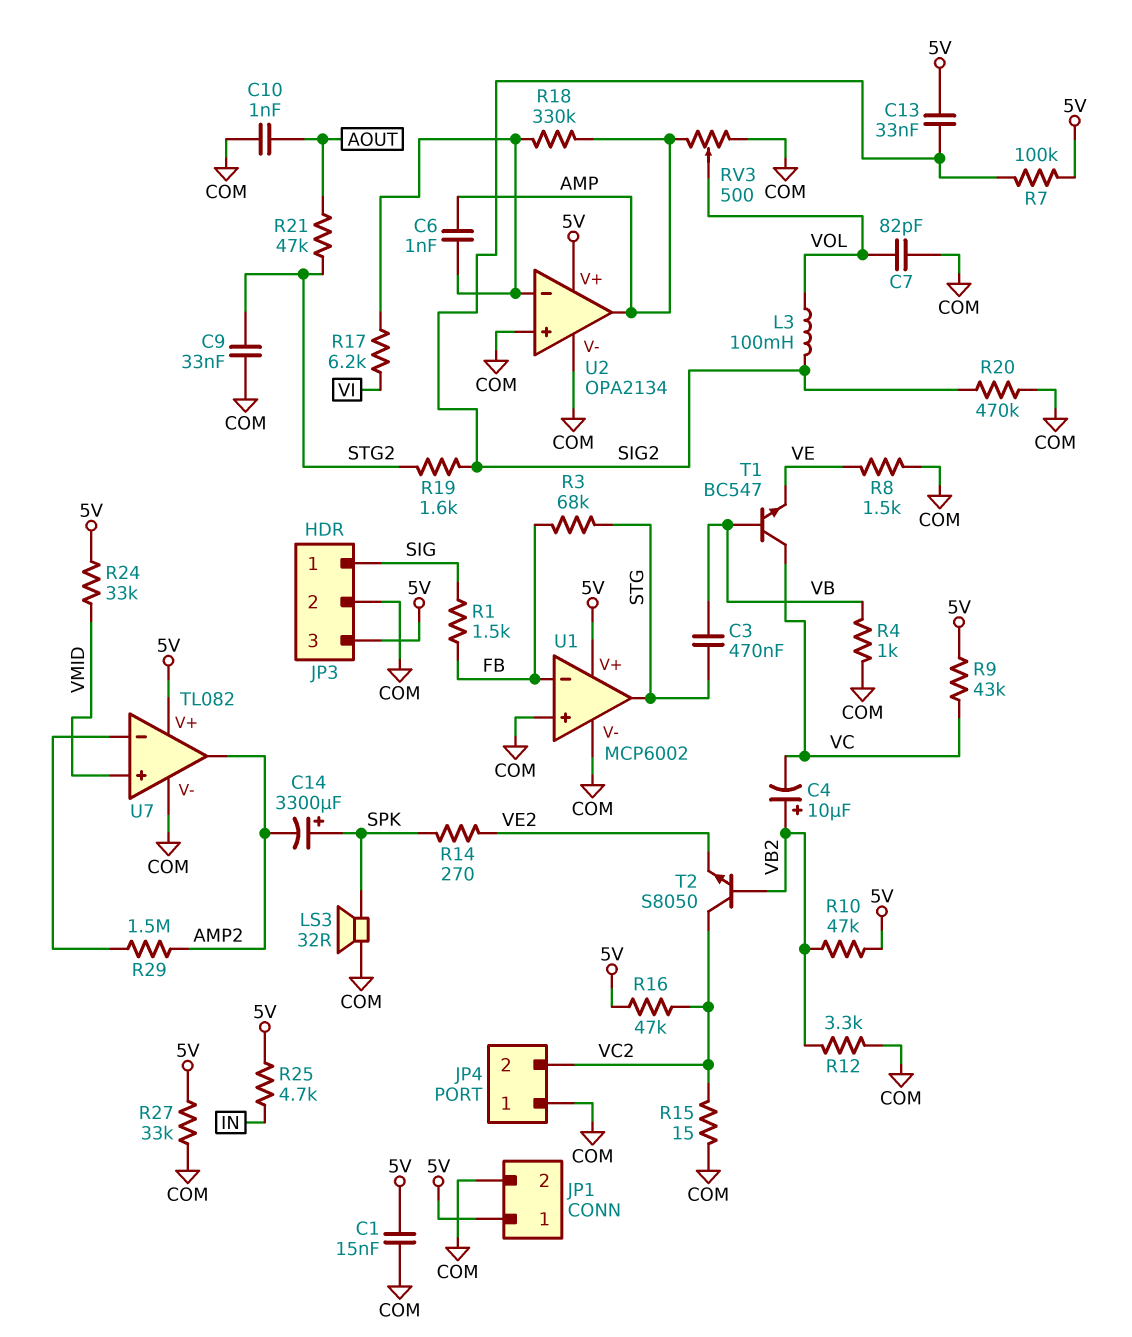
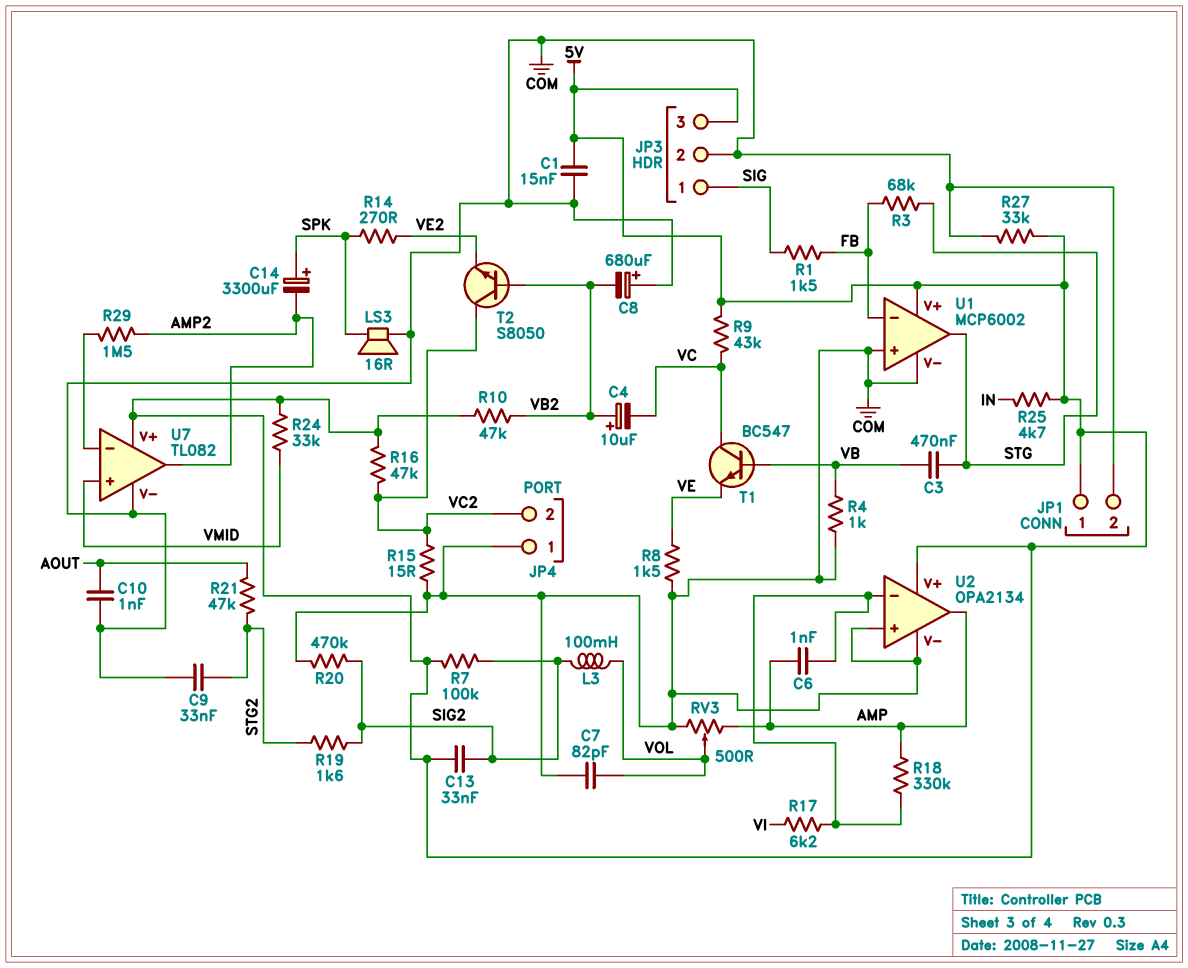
C8: none -> 680uF (plus COM, minus VB2)
LS3: speaker 32R (COM, SPK) -> speaker 16R (COM, SPK)
R12: 3.3k (COM, VB2) -> none

